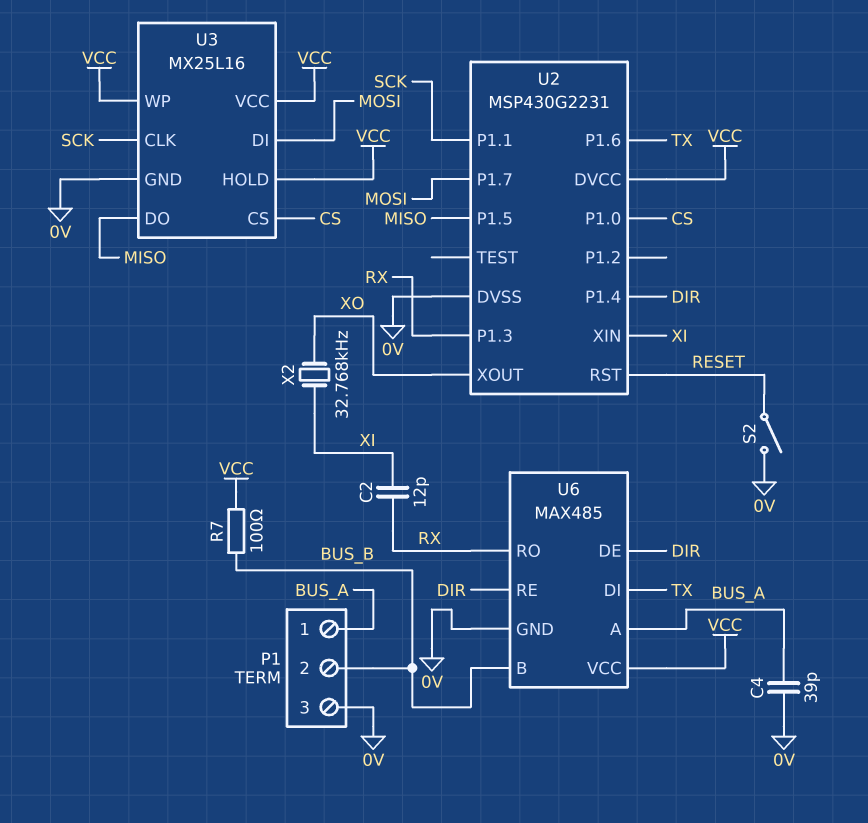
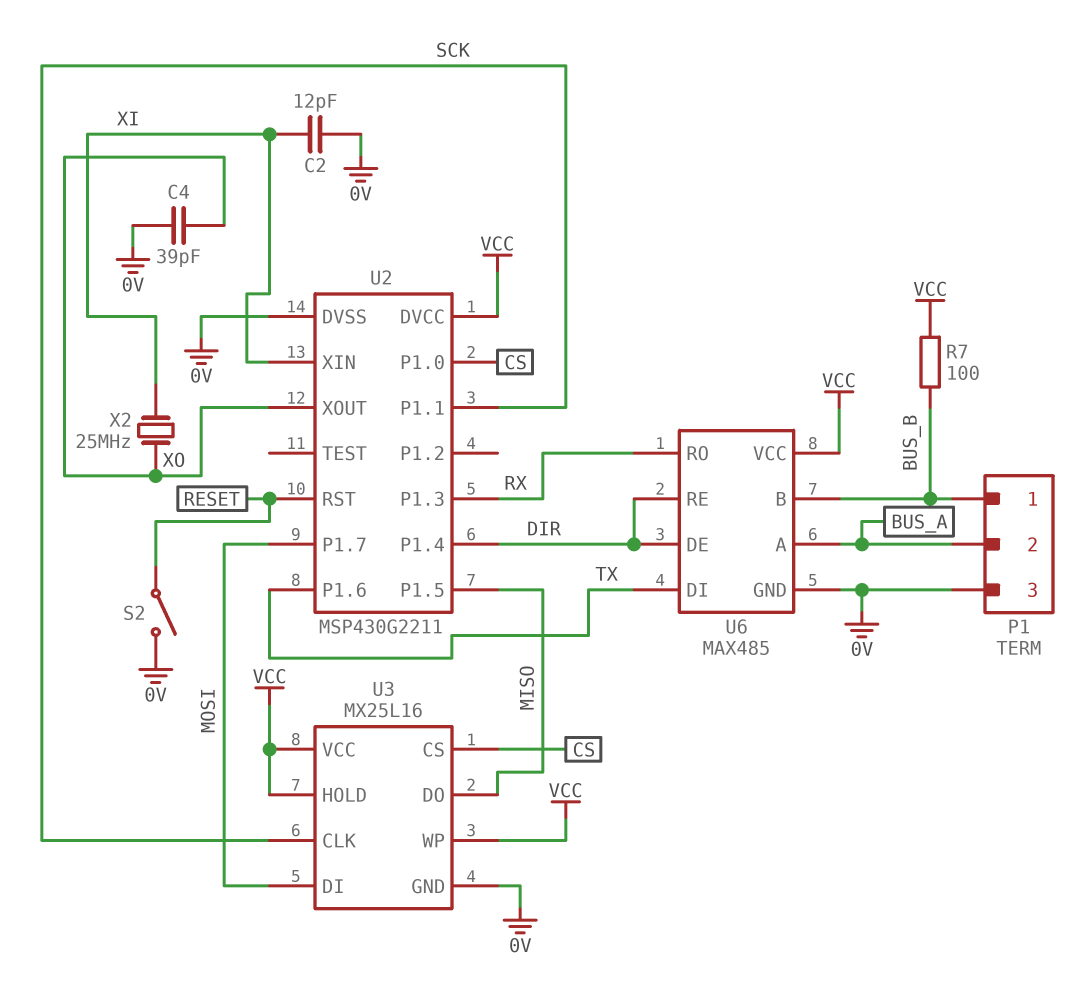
C2: 12pF (RX, XI) -> 12pF (0V, XI)
C4: 39pF (0V, BUS_A) -> 39pF (0V, XO)
P1 pin 1: BUS_A -> BUS_B
P1 pin 2: BUS_B -> BUS_A
U2: MSP430G2231 -> MSP430G2211
X2: 32.768kHz (XI, XO) -> 25MHz (XI, XO)

